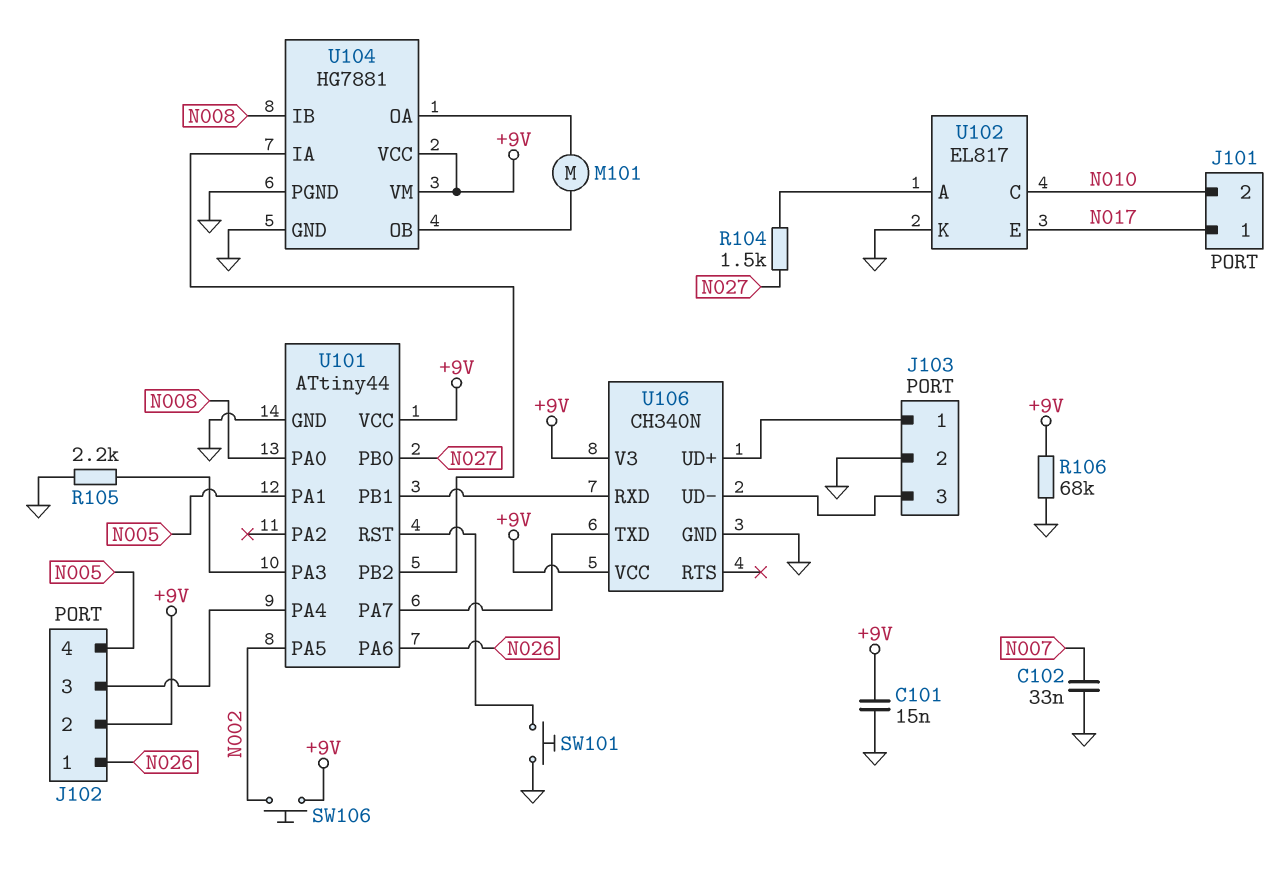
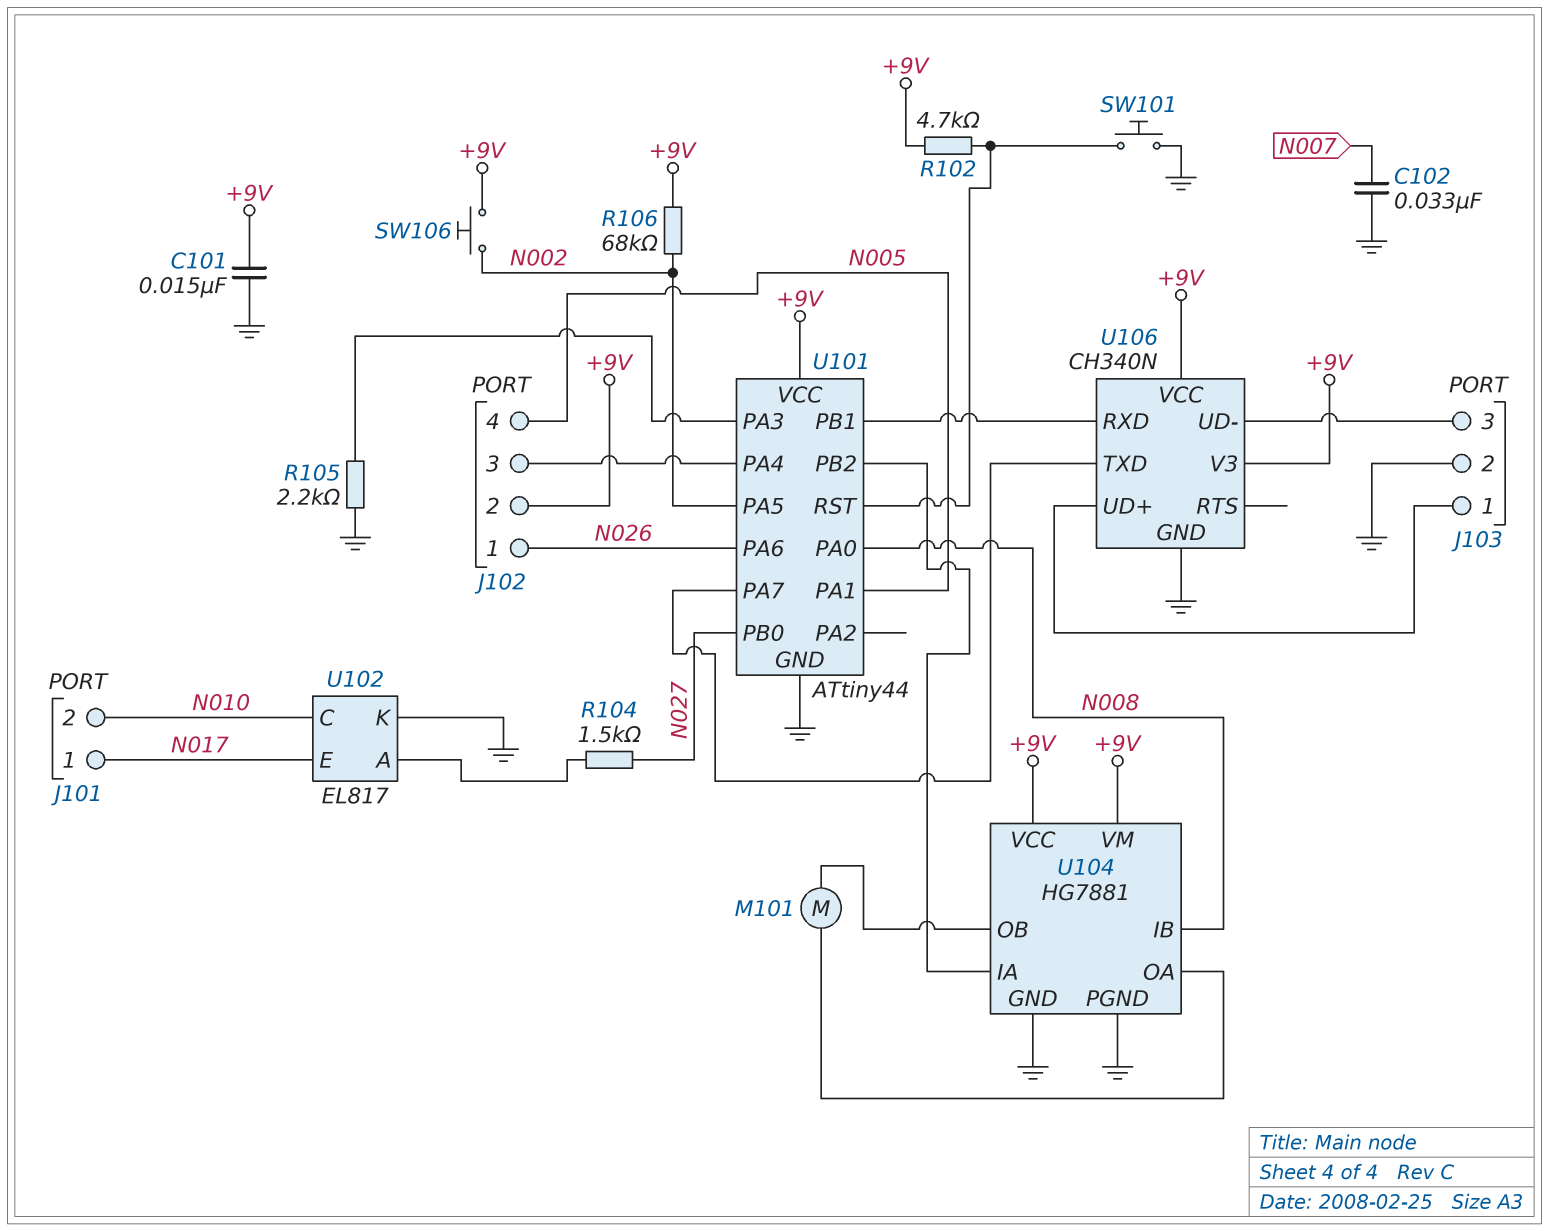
R102: none -> 4.7k (+9V, U101/RST)
R106: 68k (+9V, GND) -> 68k (+9V, N002)

